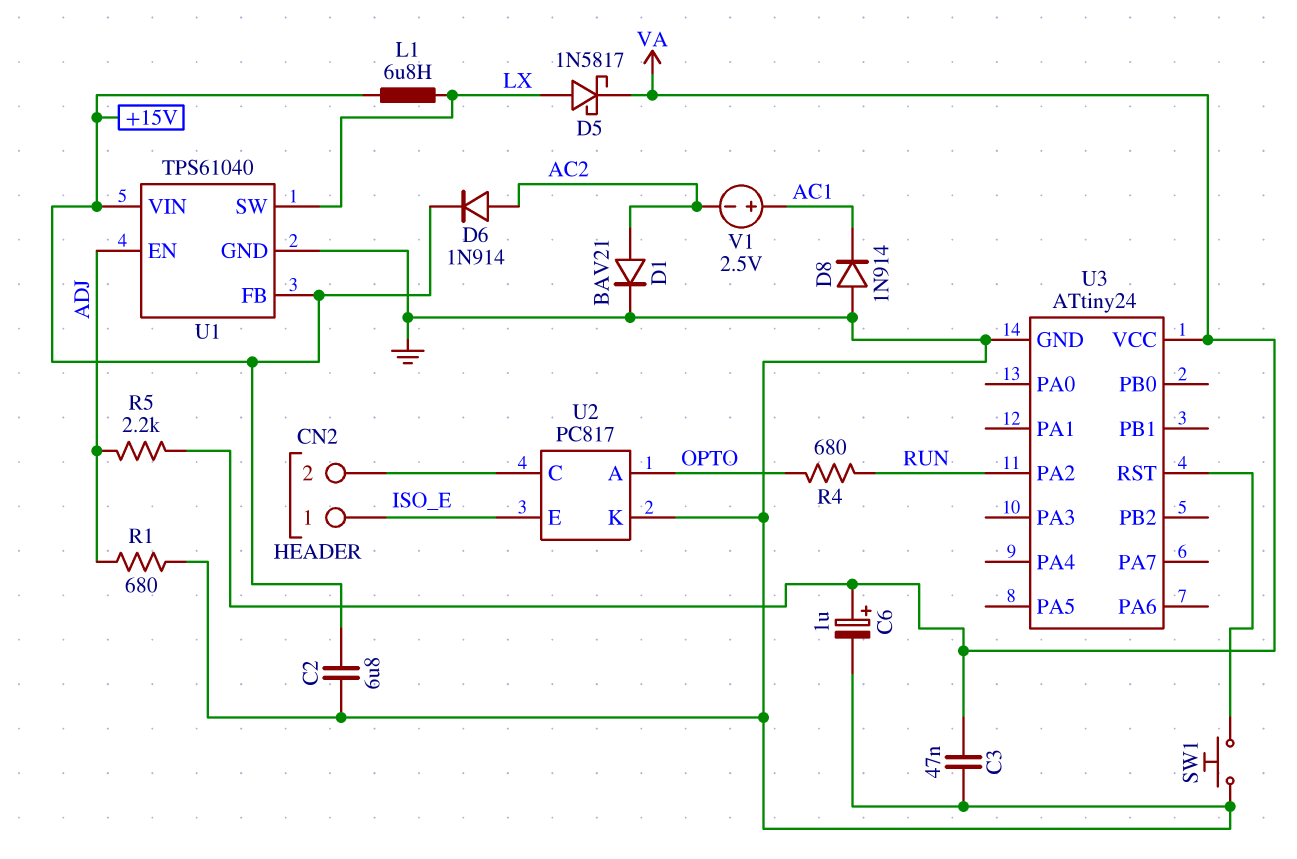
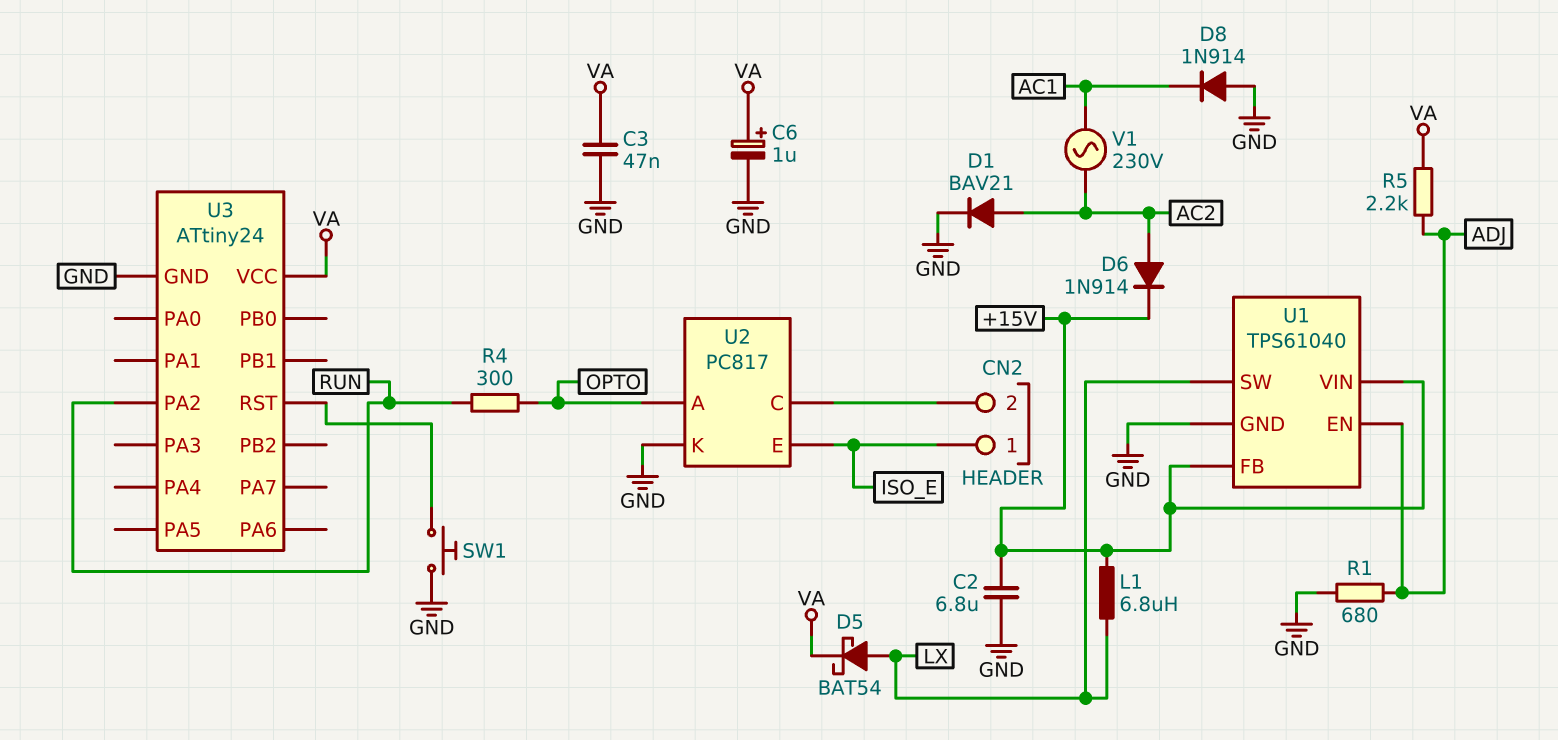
D5: schottky 1N5817 (A LX, K VA) -> schottky BAT54 (A LX, K VA)
R4: 680 (OPTO, RUN) -> 300 (OPTO, RUN)
V1: 2.5V (plus AC1, minus AC2) -> AC 230V (AC1, AC2)

